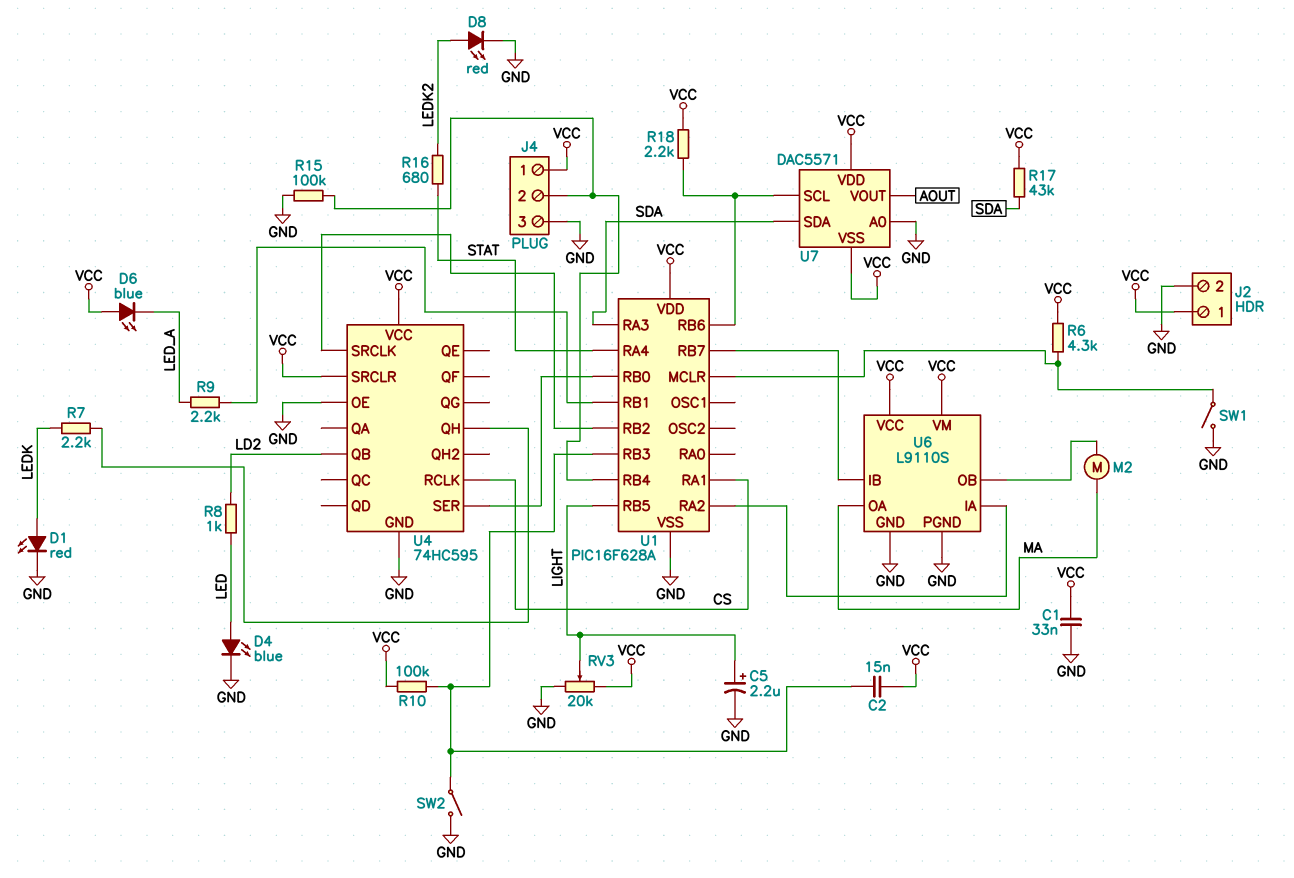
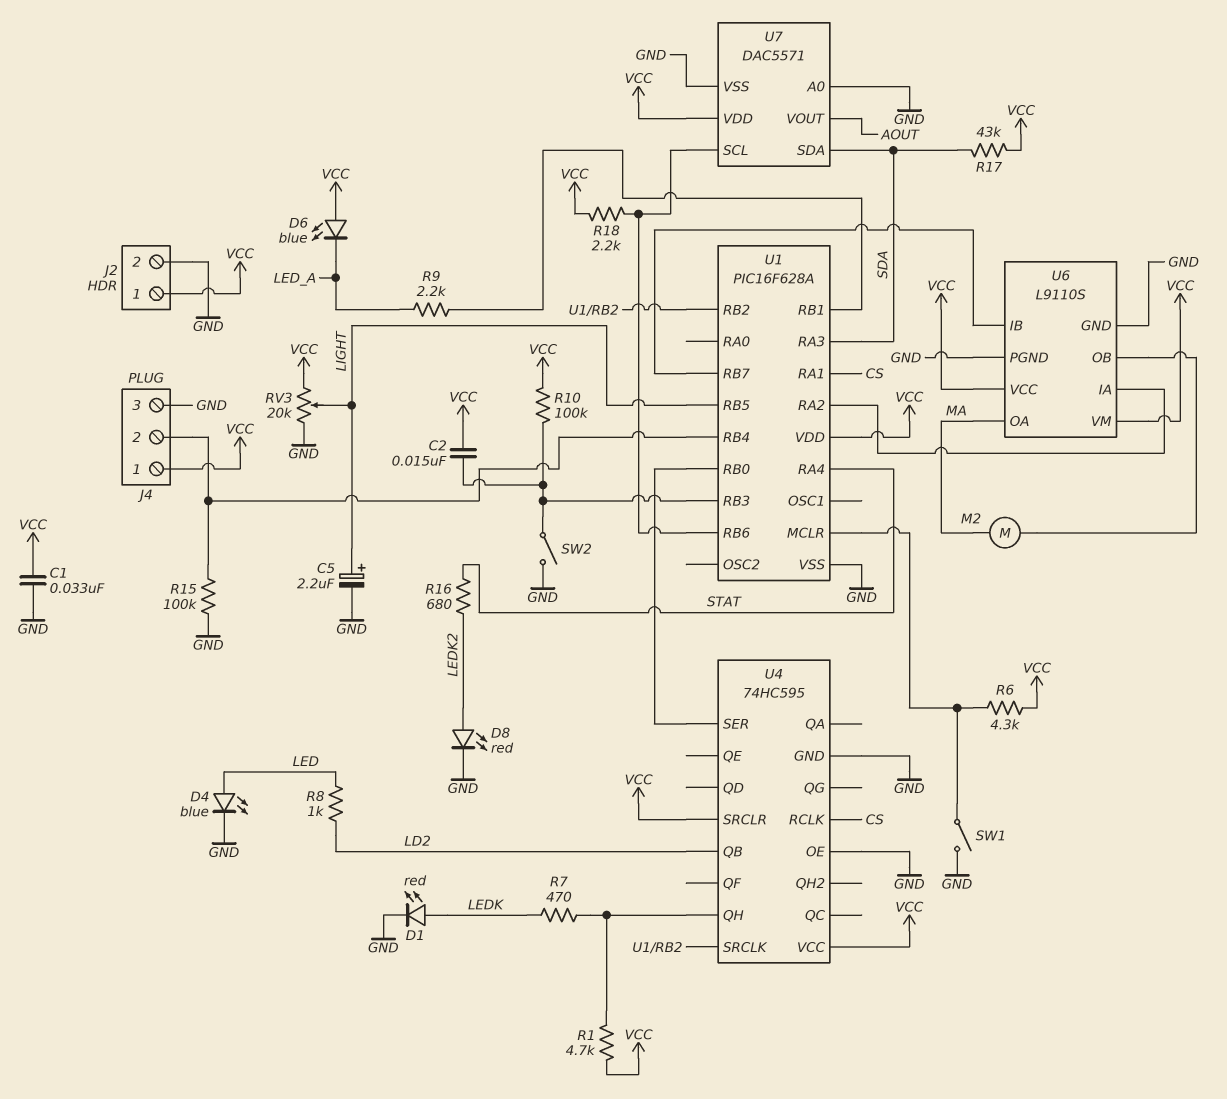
R1: none -> 4.7k (U4/QH, VCC)
R7: 2.2k (LEDK, U4/QH) -> 470 (LEDK, U4/QH)
U7 pin VSS: VCC -> GND

